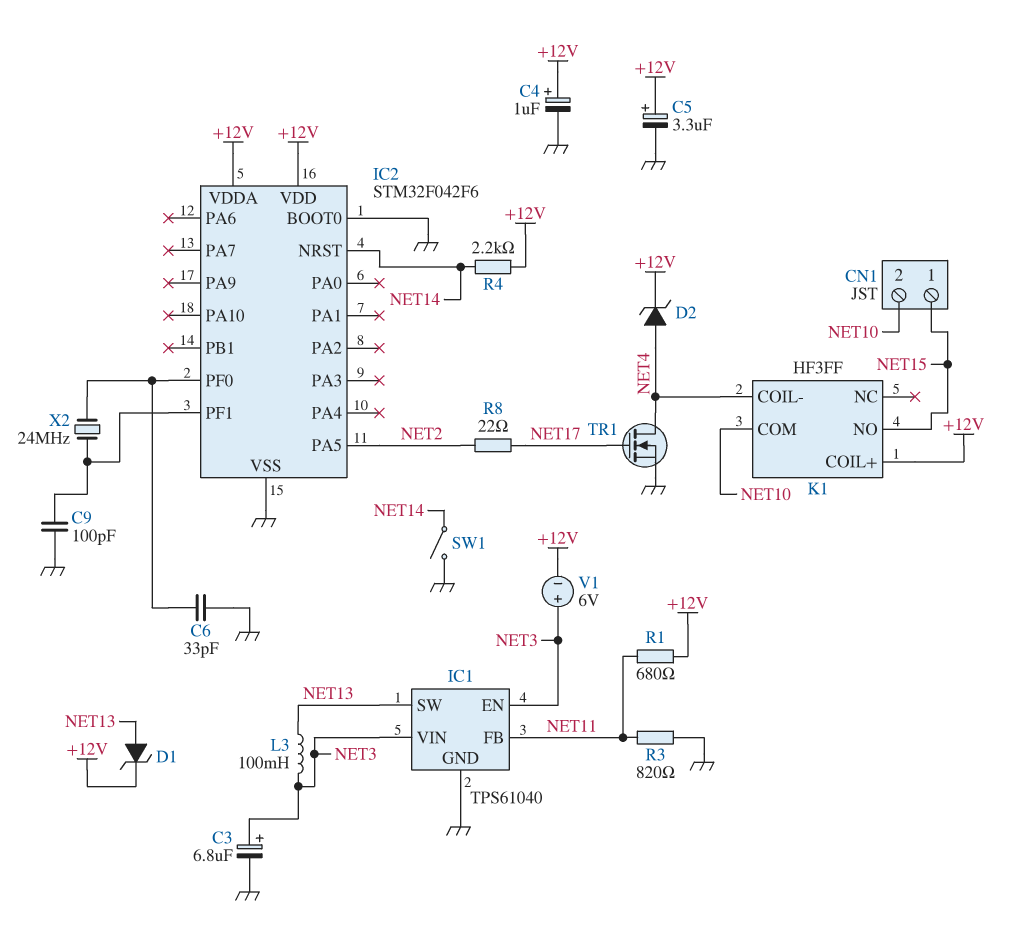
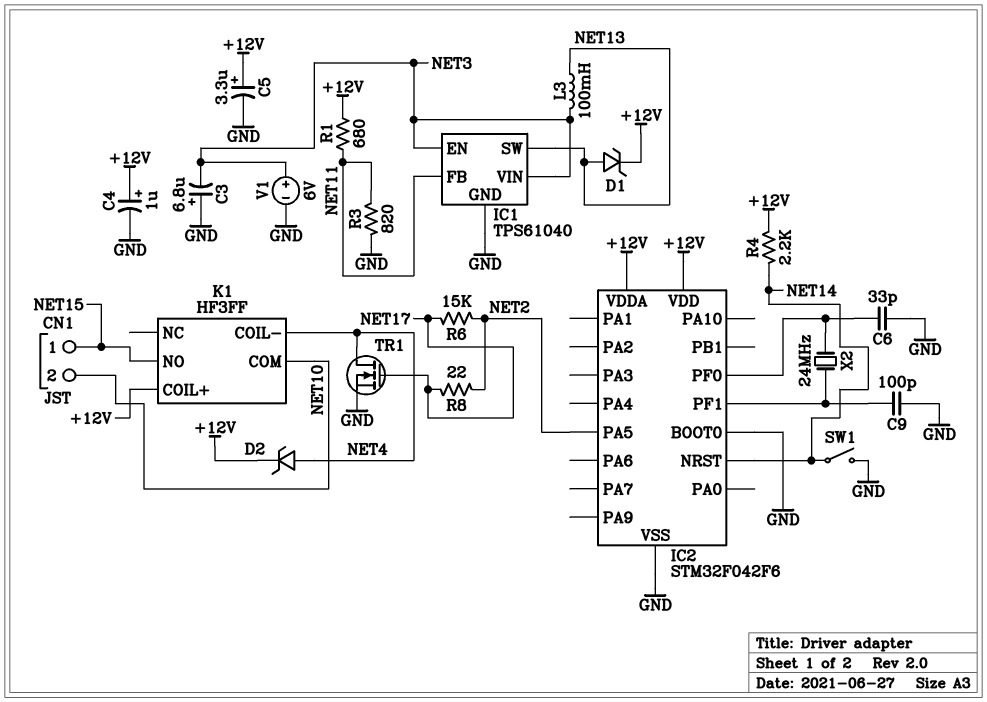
C3: 6.8uF (plus NET3, minus GND) -> 6.8uF (plus GND, minus NET3)
R6: none -> 15k (NET2, NET17)
V1: 6V (plus NET3, minus +12V) -> 6V (plus NET3, minus GND)

